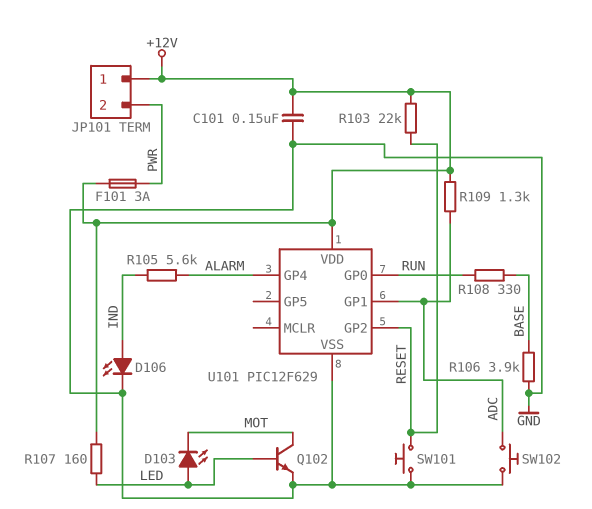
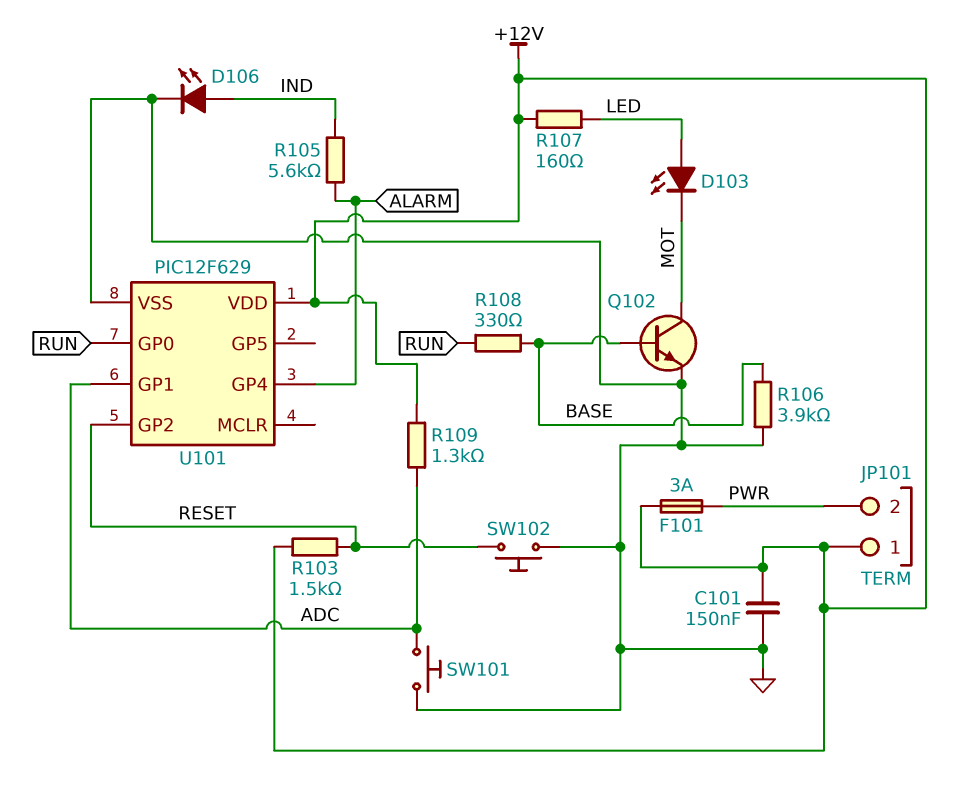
Q102: NPN (B LED, C MOT, E GND) -> NPN (B BASE, C MOT, E GND)
R103: 22k (+12V, RESET) -> 1.5k (+12V, RESET)
SW101: button (GND, RESET) -> button (ADC, GND)
SW102: button (ADC, GND) -> button (GND, RESET)

